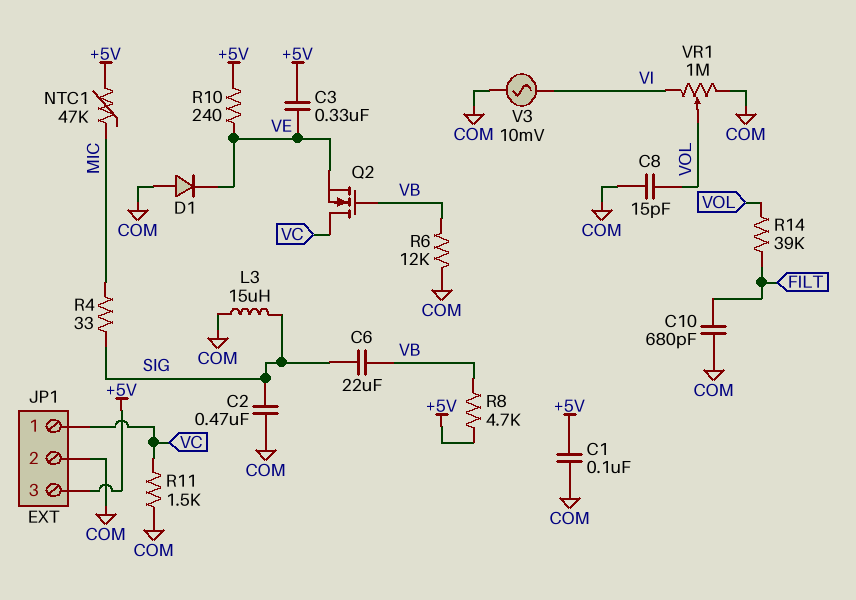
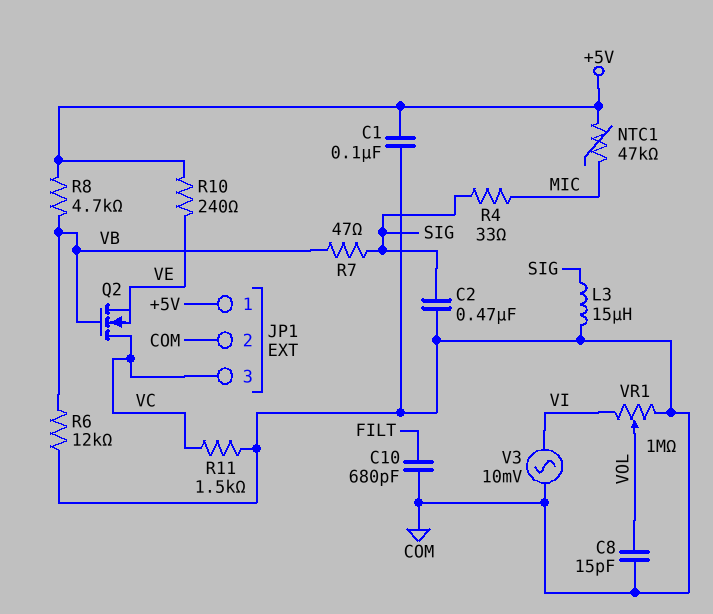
C3: 330nF (+5V, VE) -> none
C6: 22uF (SIG, VB) -> none
D1: diode (A COM, K VE) -> none
JP1 pin 1: VC -> +5V
JP1 pin 3: +5V -> VC
R7: none -> 47 (SIG, VB)
R14: 39k (FILT, VOL) -> none

